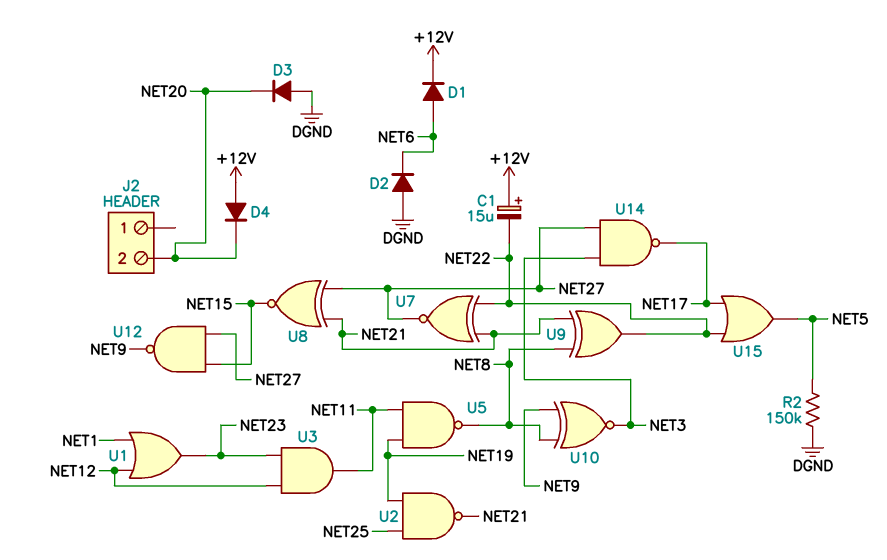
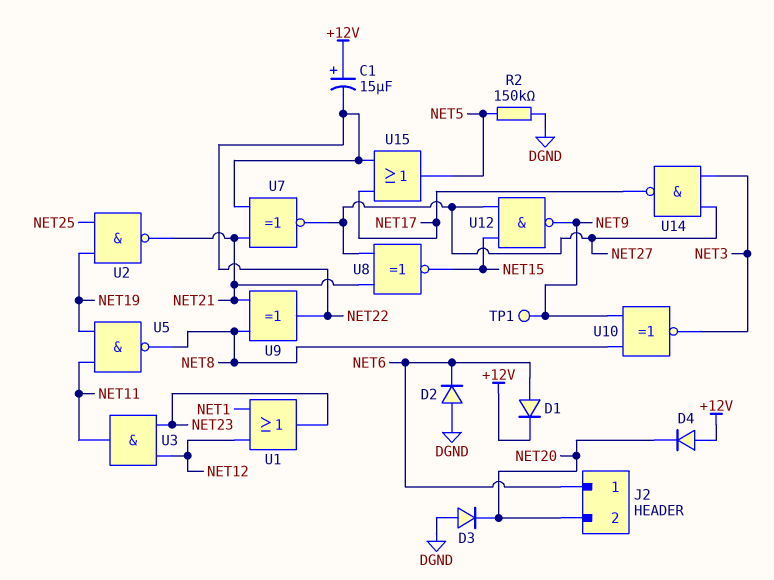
J2 pin 1: none -> NET6
TP1: none -> test point (NET9)

